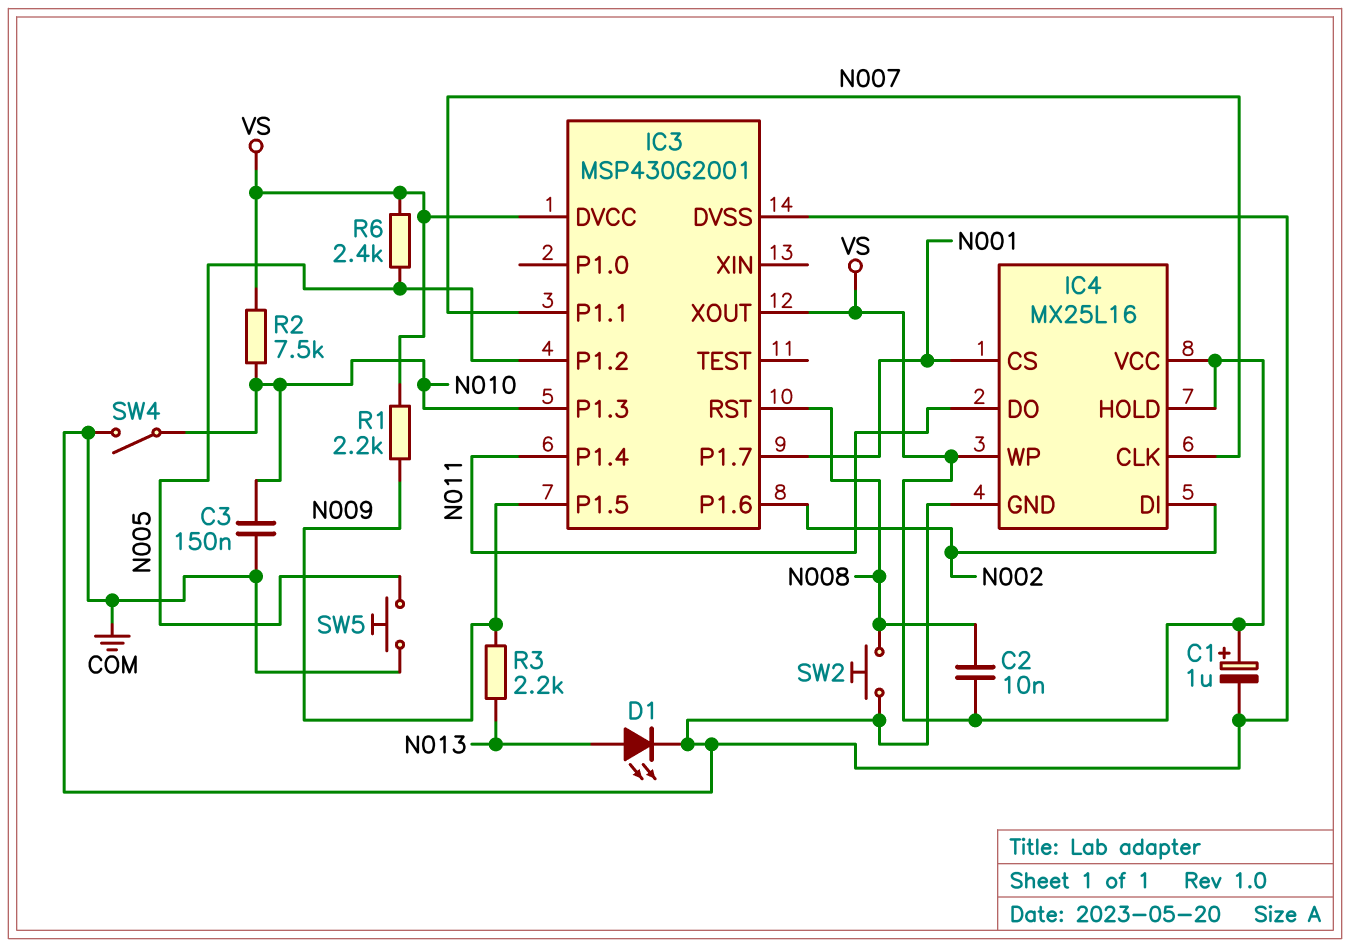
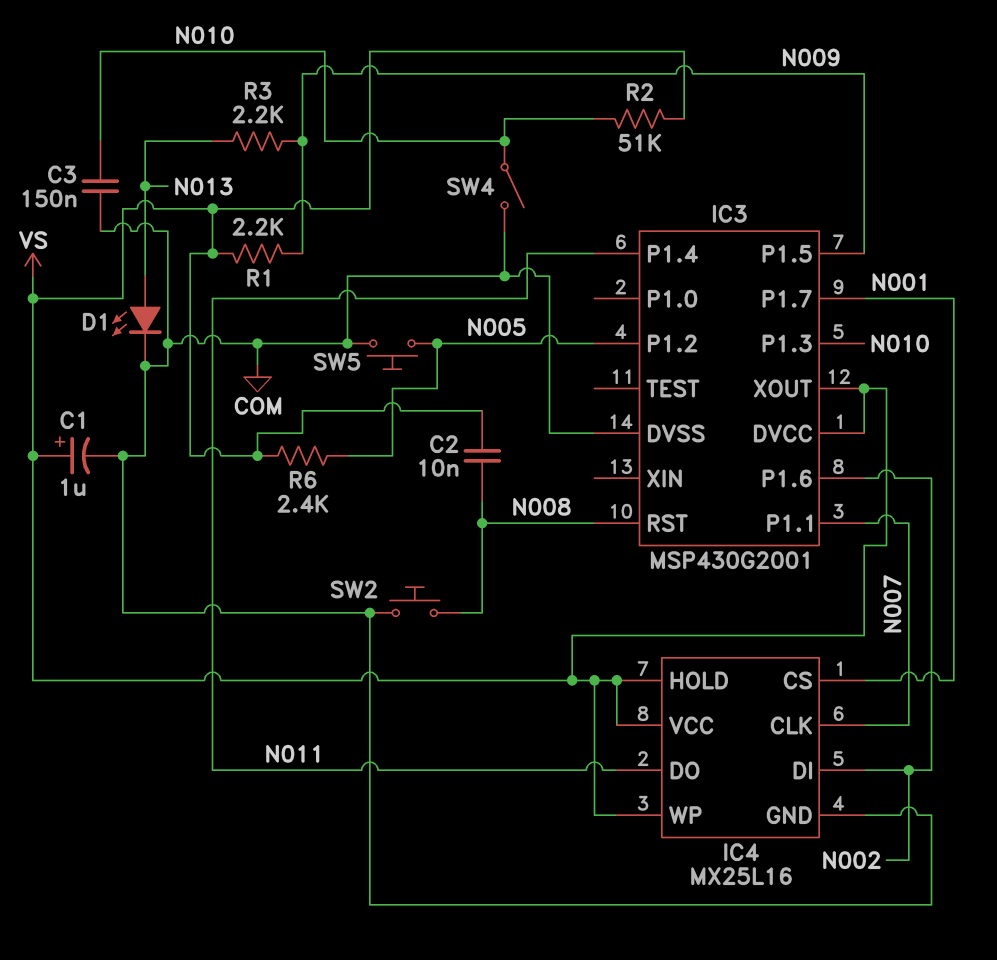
R2: 7.5k (N010, VS) -> 51k (N010, VS)

